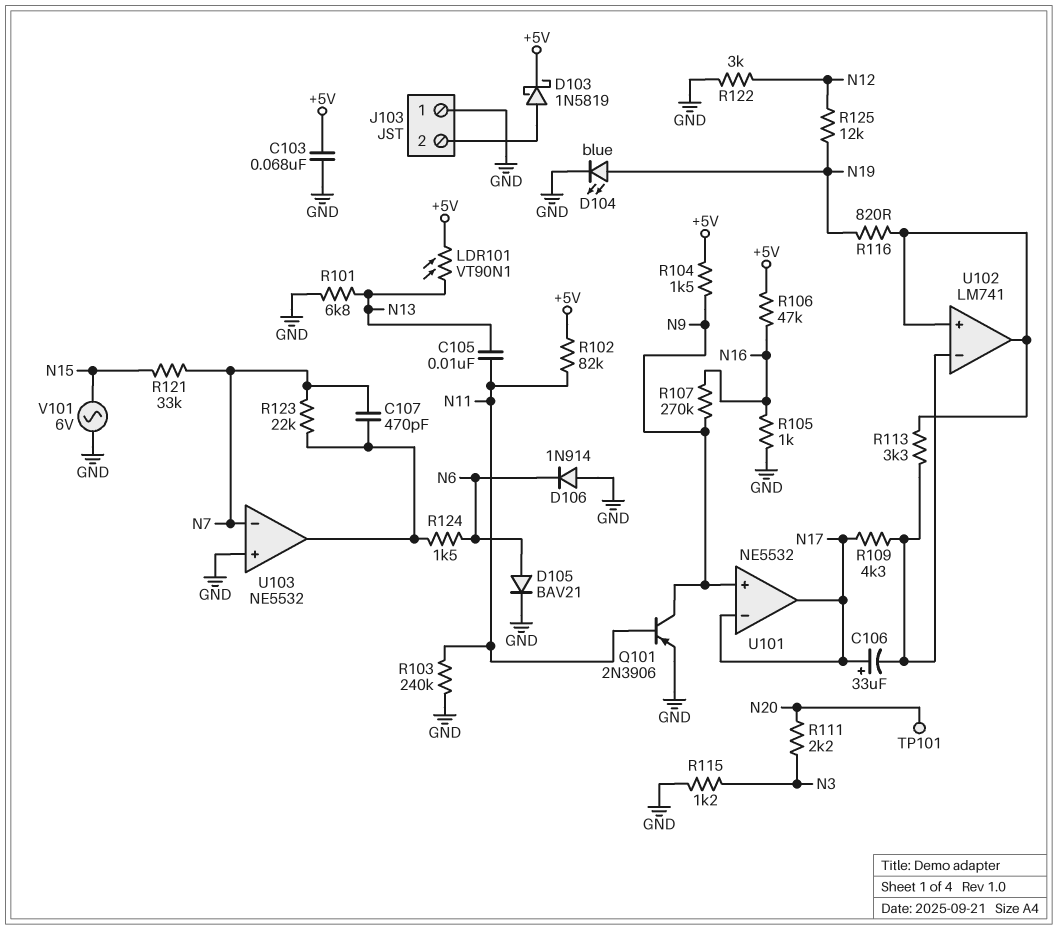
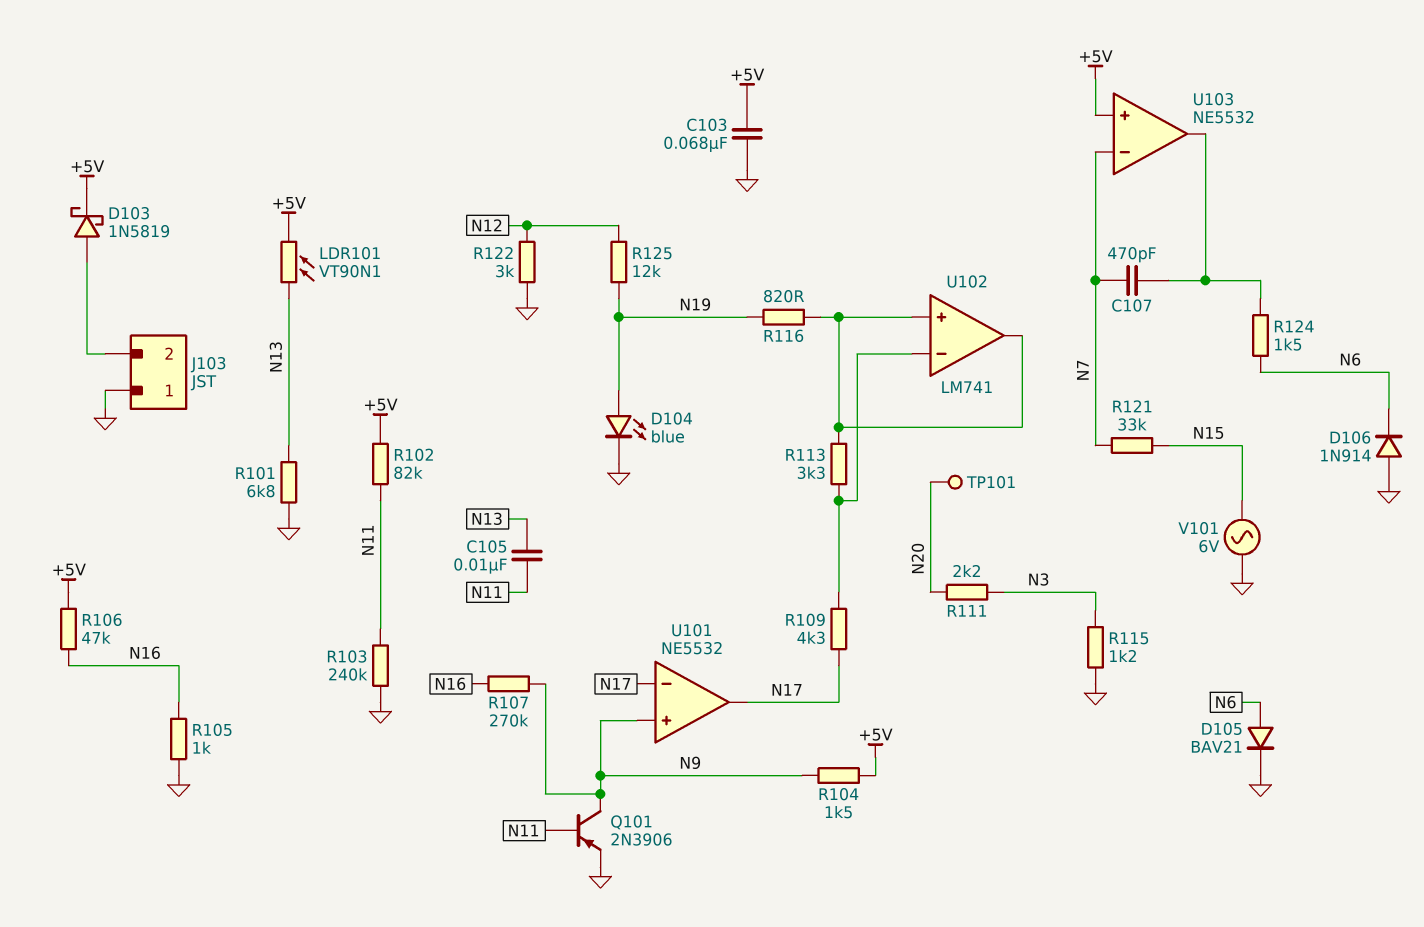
C106: 33uF (plus N17, minus U102/in-) -> none
R123: 22k (N7, U103/out) -> none
U103 pin in+: GND -> +5V

